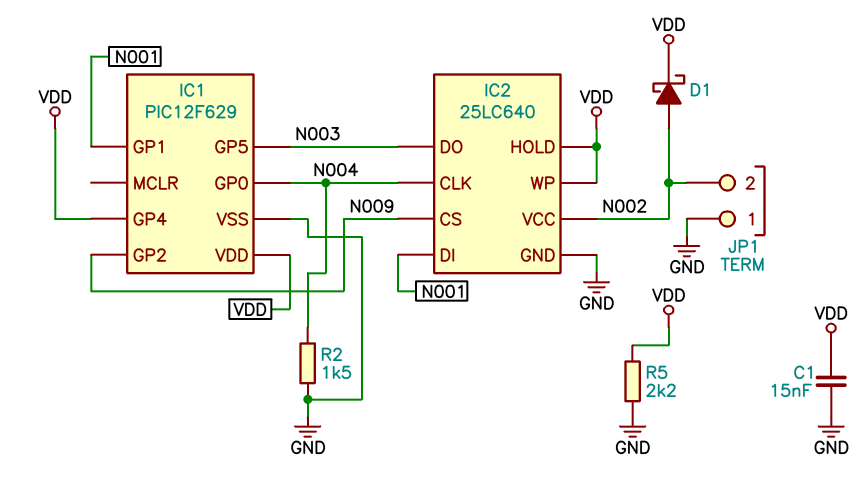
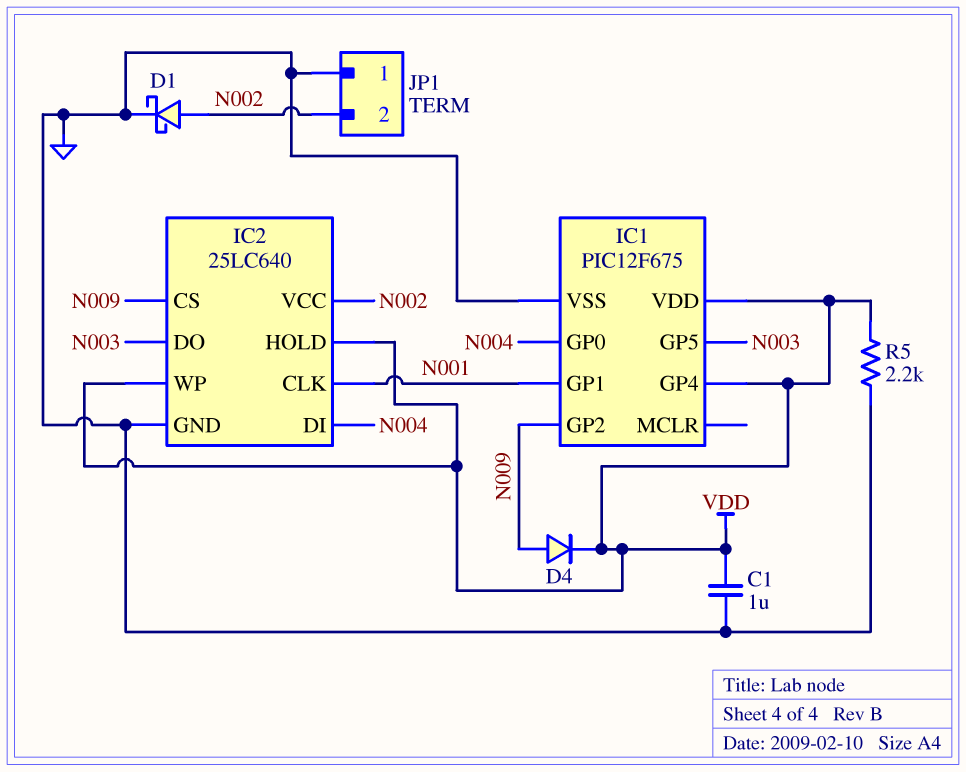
C1: 15nF (GND, VDD) -> 1uF (GND, VDD)
D1: schottky (A N002, K VDD) -> schottky (A N002, K GND)
D4: none -> diode (A N009, K VDD)
IC1: PIC12F629 -> PIC12F675
IC2 pin CLK: N004 -> N001
IC2 pin DI: N001 -> N004
R2: 1.5k (GND, N004) -> none

